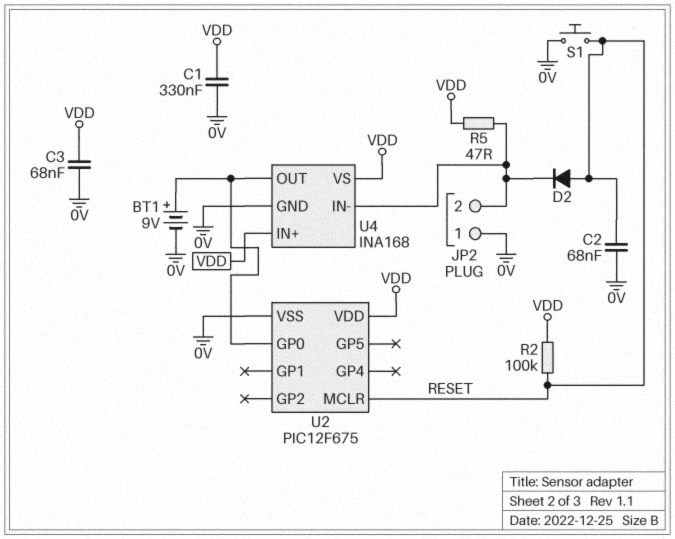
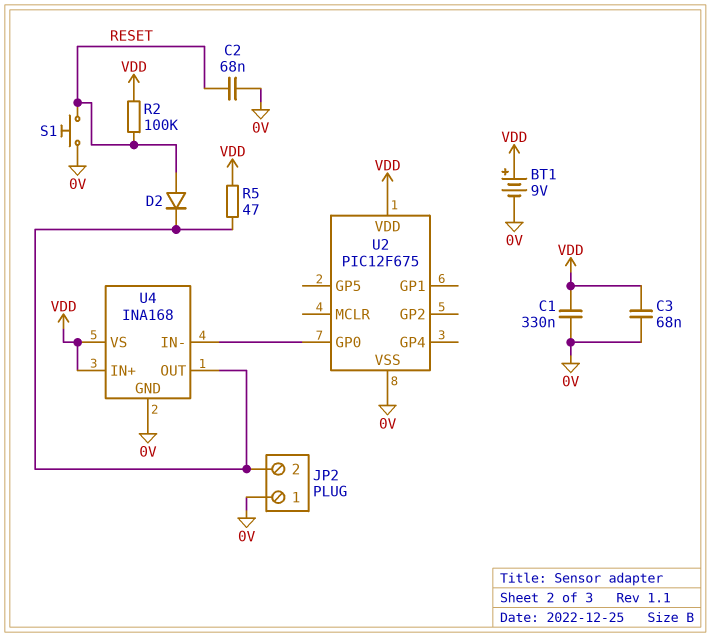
BT1: 9V (plus U2/GP0, minus 0V) -> 9V (plus VDD, minus 0V)
U2 pin MCLR: RESET -> none
U4 pin IN-: JP2/2 -> U2/GP0
U4 pin OUT: U2/GP0 -> JP2/2

